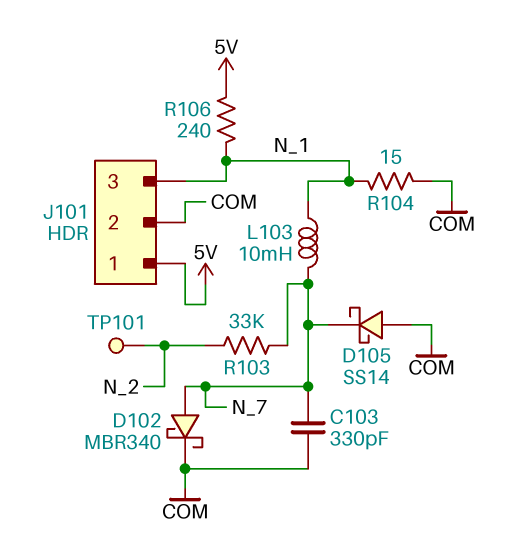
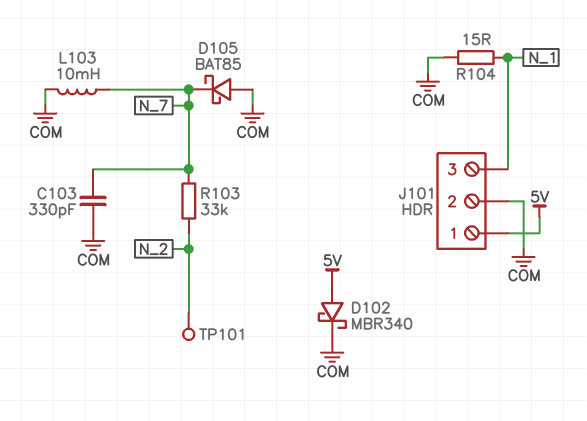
D102: schottky MBR340 (A N_7, K COM) -> schottky MBR340 (A 5V, K COM)
D105: schottky SS14 (A COM, K N_7) -> schottky BAT85 (A COM, K N_7)
L103: 10mH (N_1, N_7) -> 10mH (COM, N_7)
R106: 240 (5V, N_1) -> none

